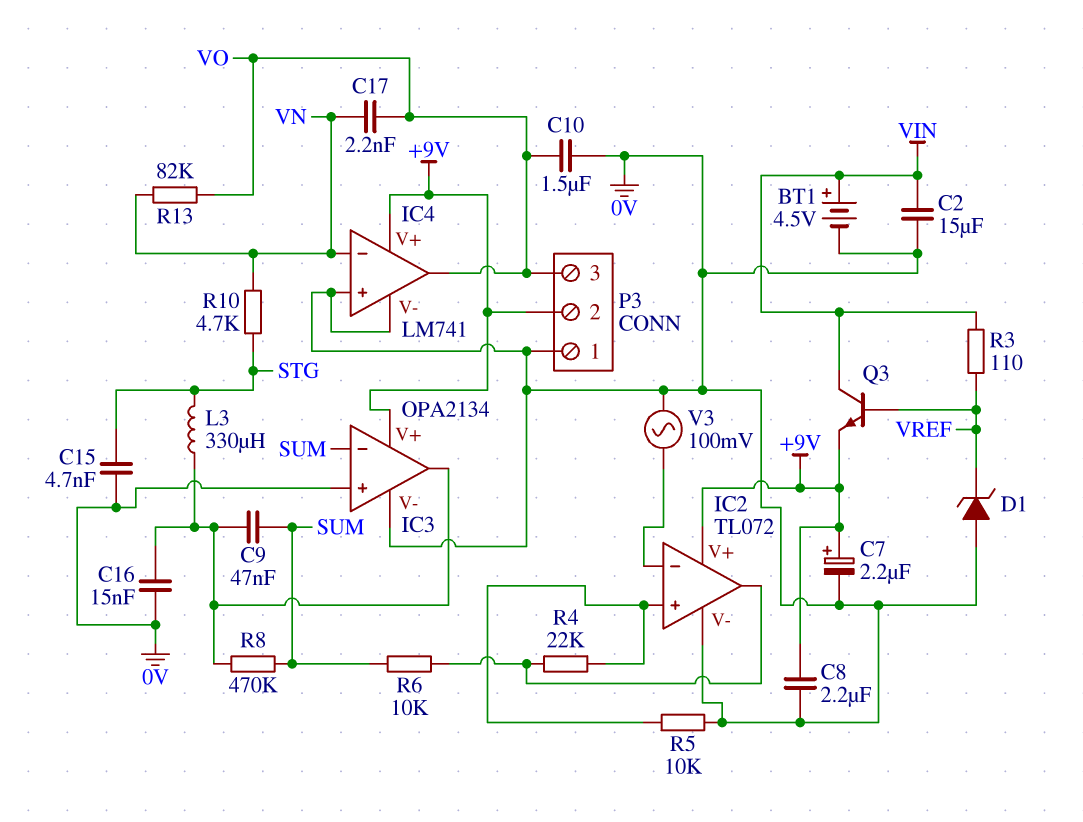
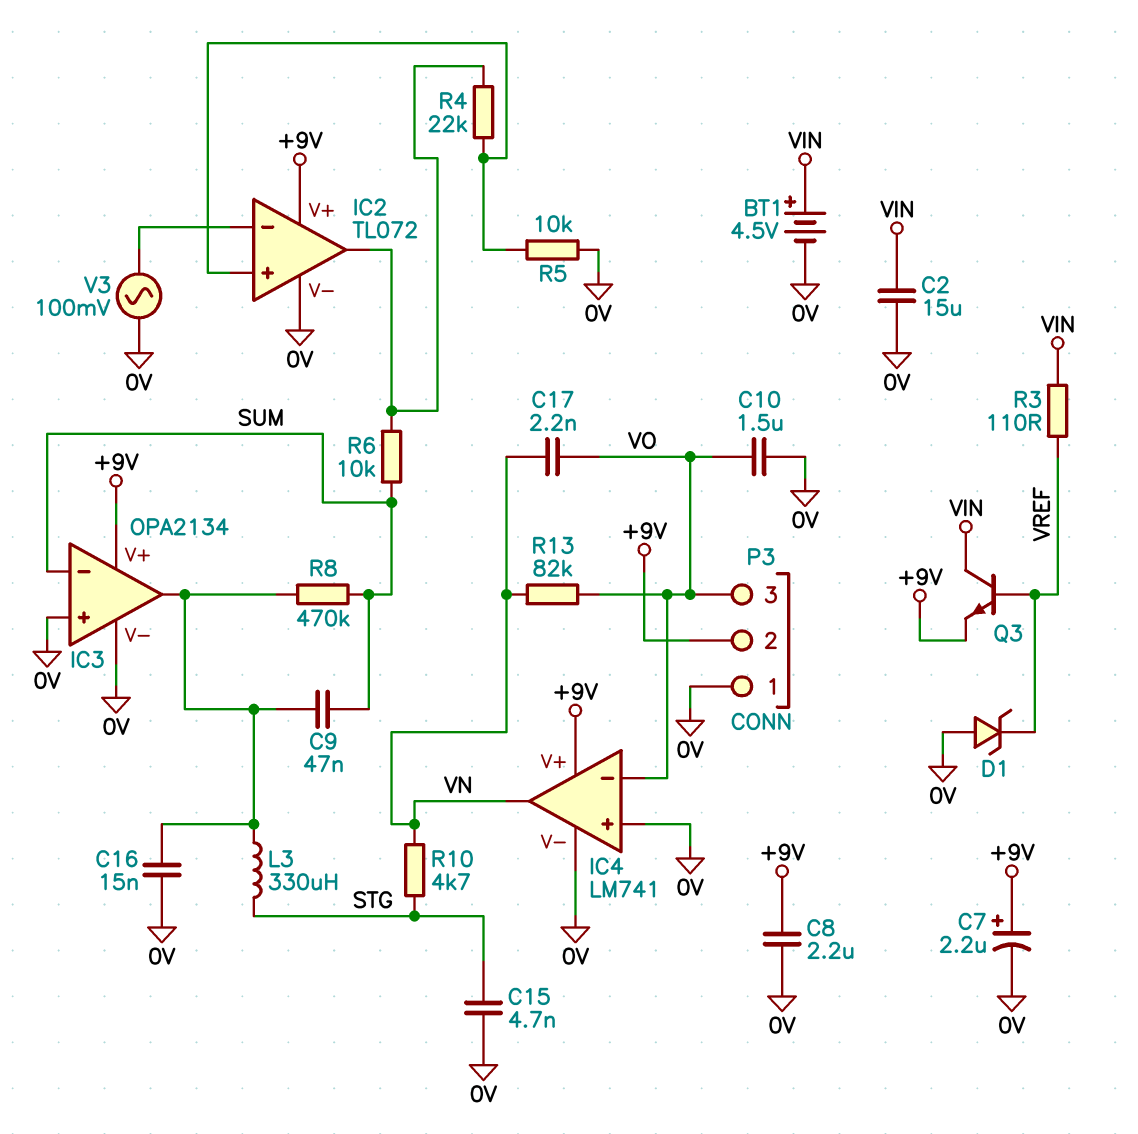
IC4 pin in-: VN -> VO
IC4 pin out: VO -> VN

